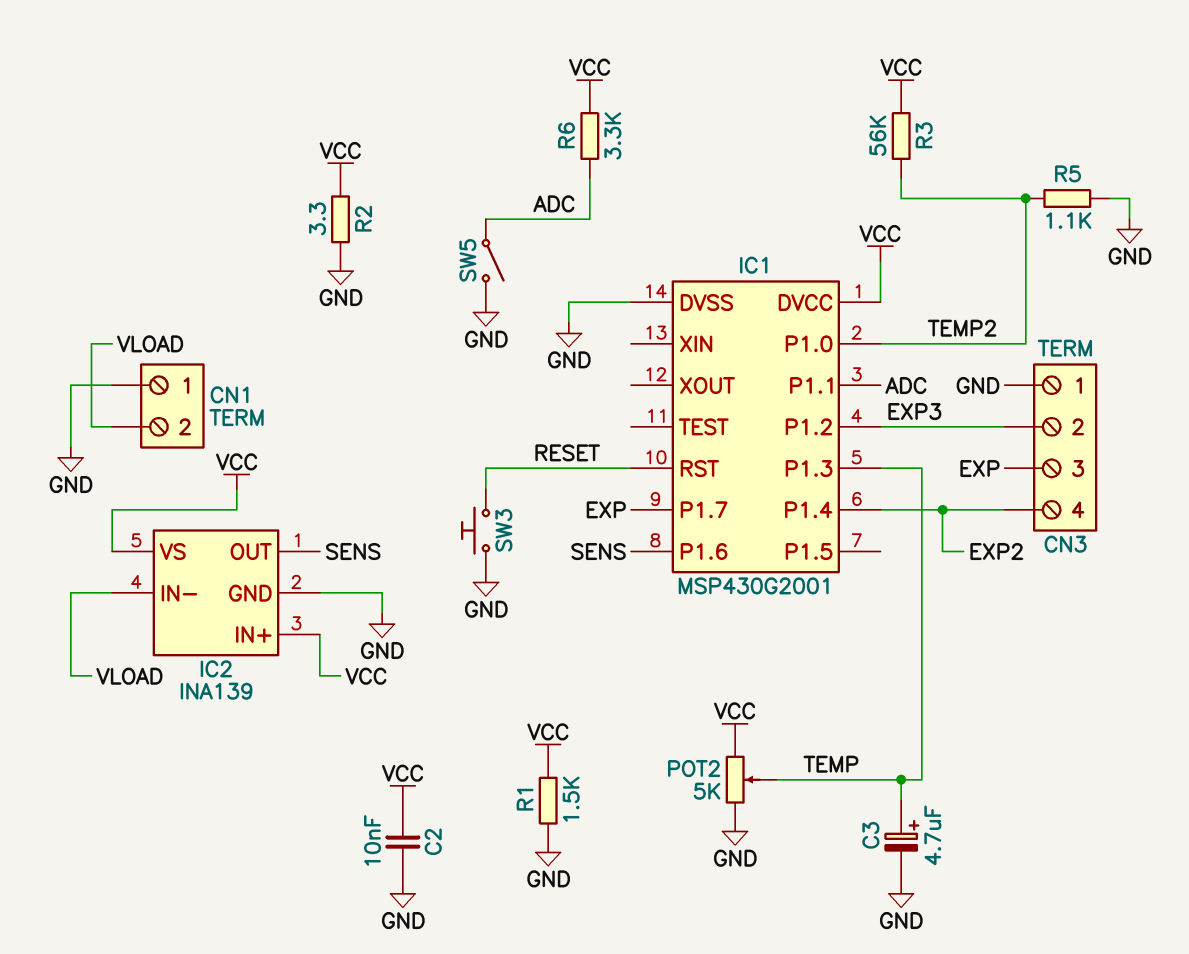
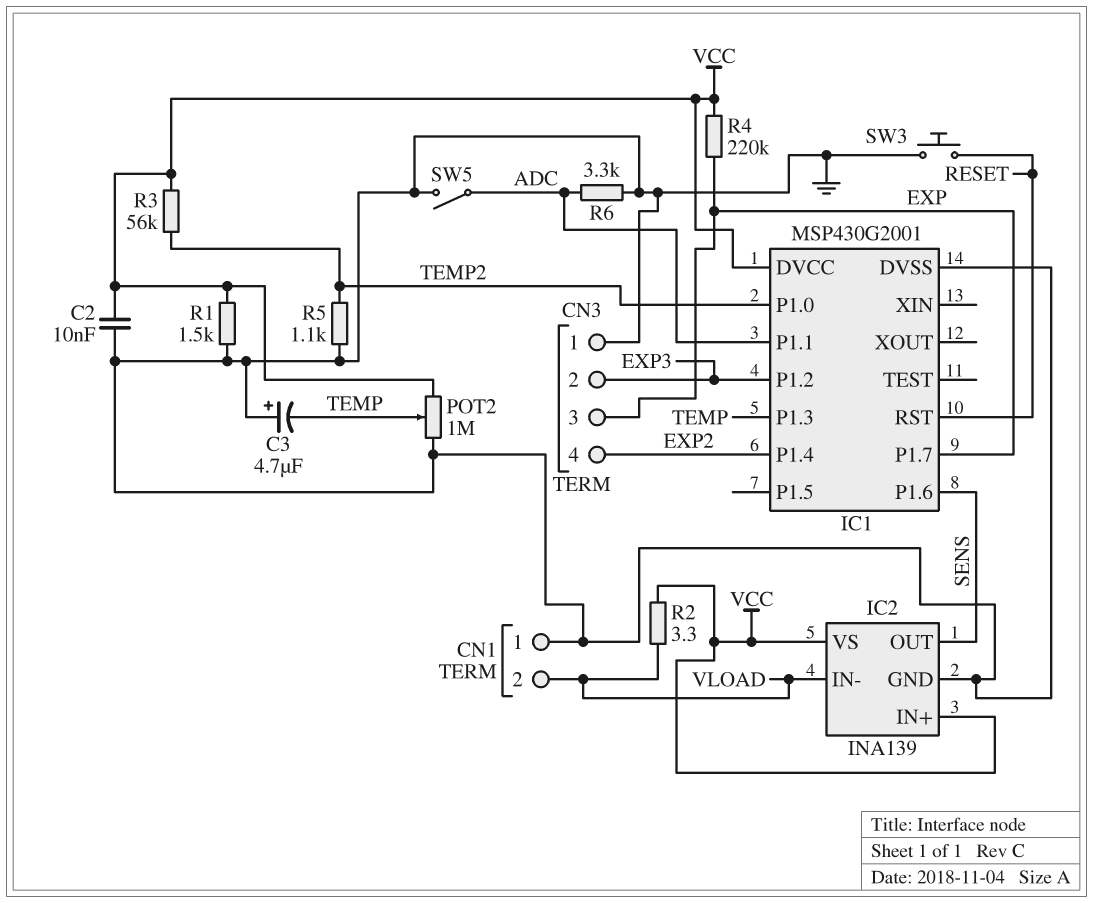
C3: 4.7uF (plus TEMP, minus GND) -> 4.7uF (plus GND, minus TEMP)
POT2: 5k (GND, VCC, wiper TEMP) -> 1M (GND, VCC, wiper TEMP)
R2: 3.3 (GND, VCC) -> 3.3 (VCC, VLOAD)
R4: none -> 220k (EXP, VCC)
R6: 3.3k (ADC, VCC) -> 3.3k (ADC, GND)

